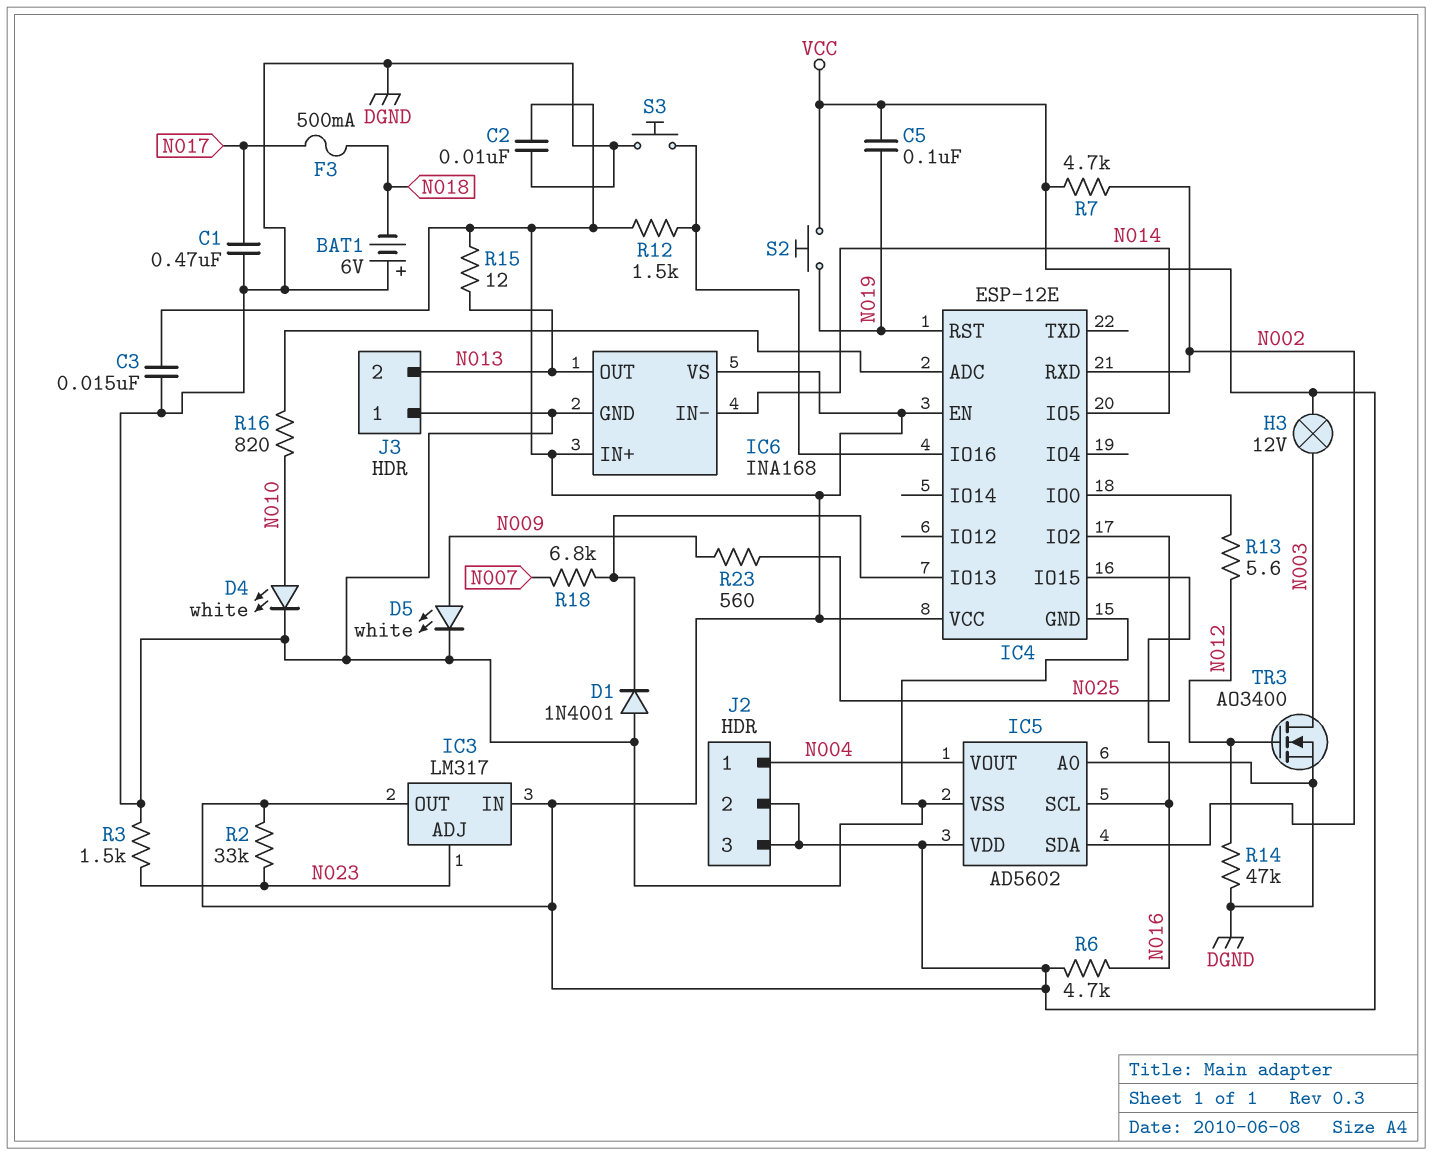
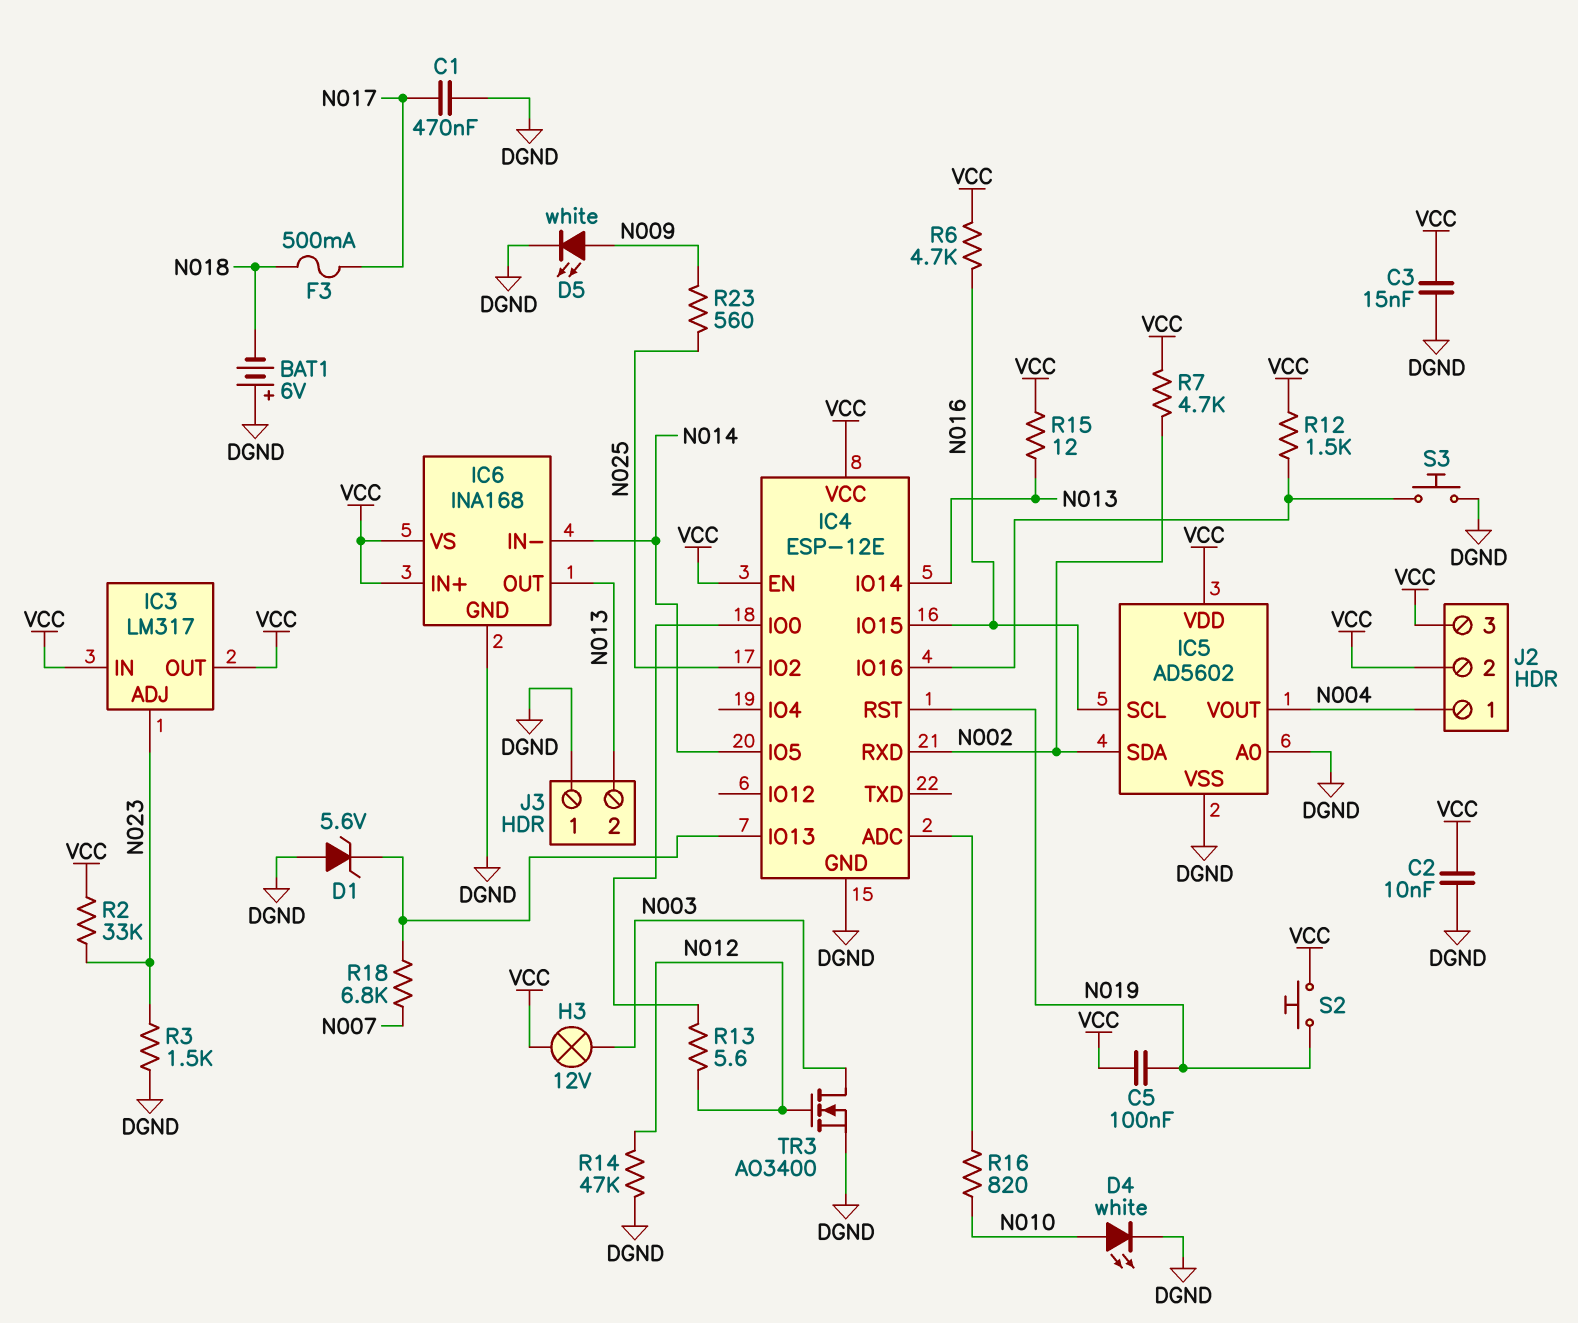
D1: diode 1N4001 (A DGND, K IC4/IO13) -> zener 5.6V (A DGND, K IC4/IO13)
IC4 pin IO14: none -> N013

